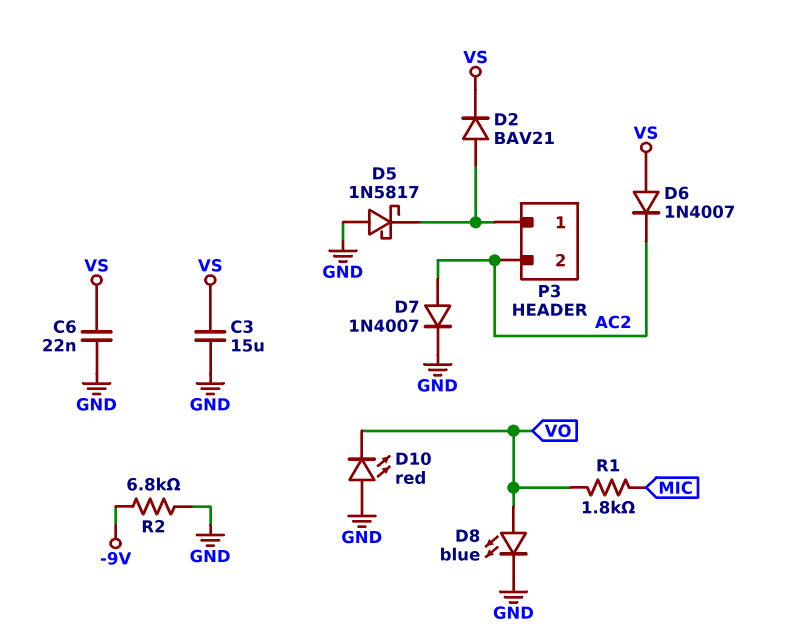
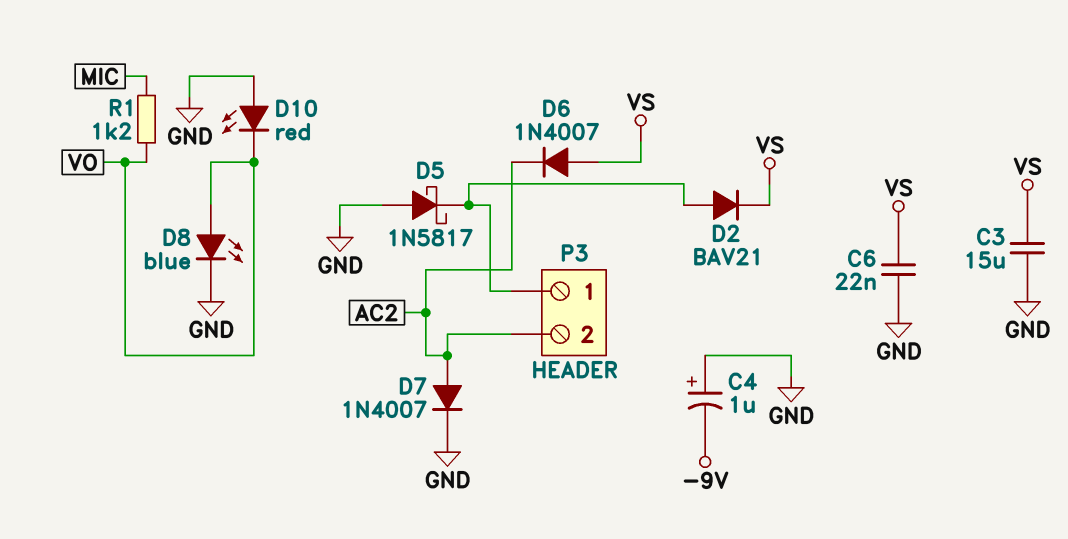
C4: none -> 1uF (plus GND, minus -9V)
R1: 1.8k (MIC, VO) -> 1.2k (MIC, VO)
R2: 6.8k (-9V, GND) -> none

